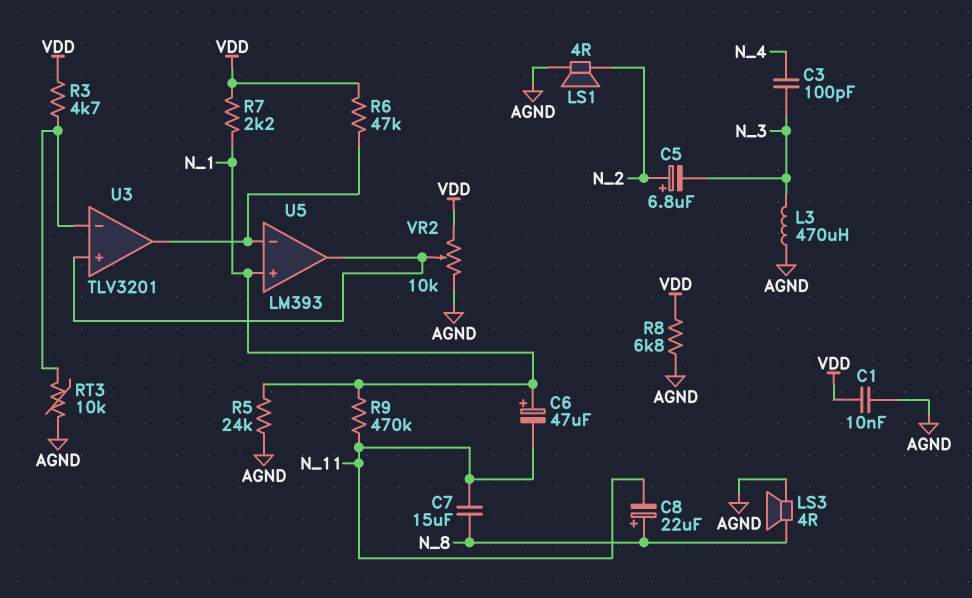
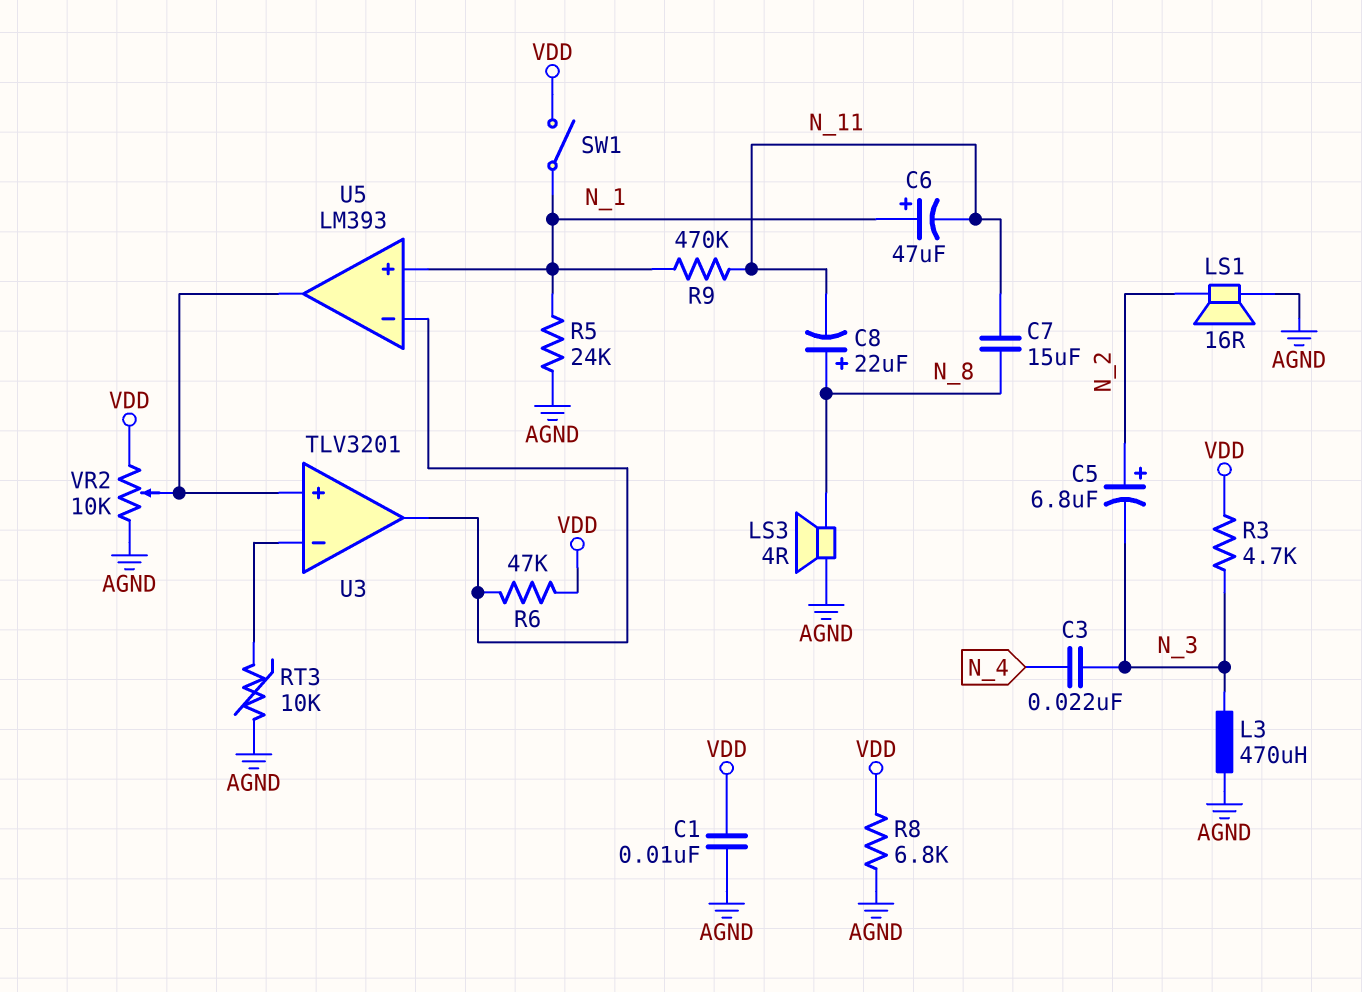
C3: 100pF (N_3, N_4) -> 22nF (N_3, N_4)
LS1: speaker 4R (AGND, N_2) -> speaker 16R (AGND, N_2)
R3: 4.7k (U3/in-, VDD) -> 4.7k (N_3, VDD)
R7: 2.2k (N_1, VDD) -> none
SW1: none -> switch (N_1, VDD)

